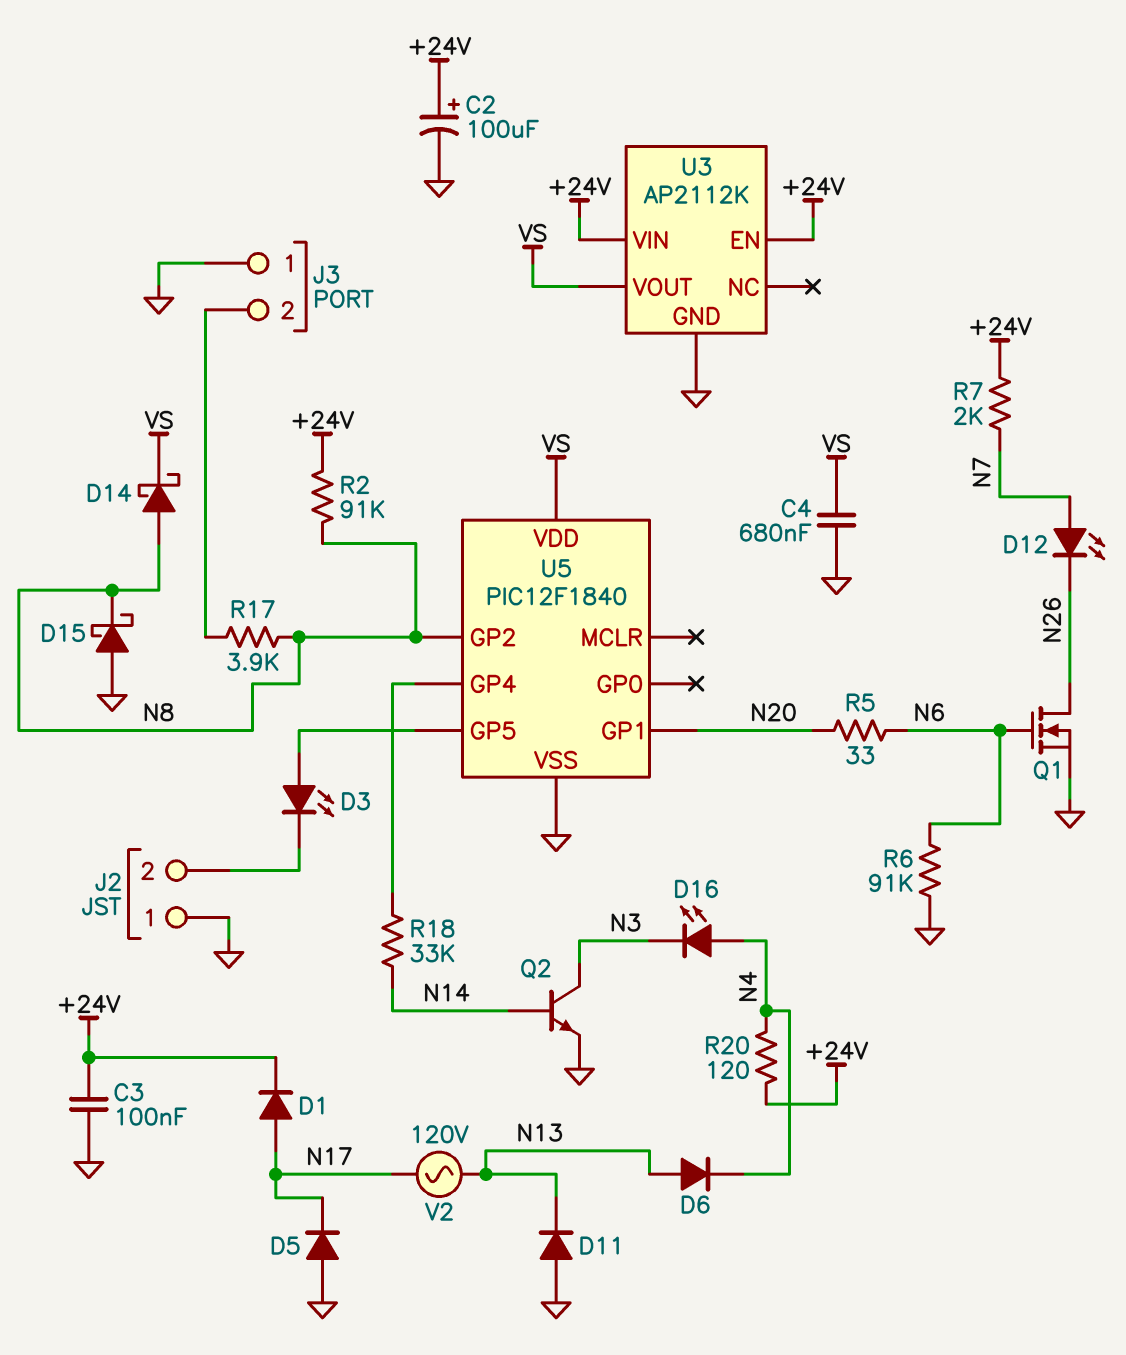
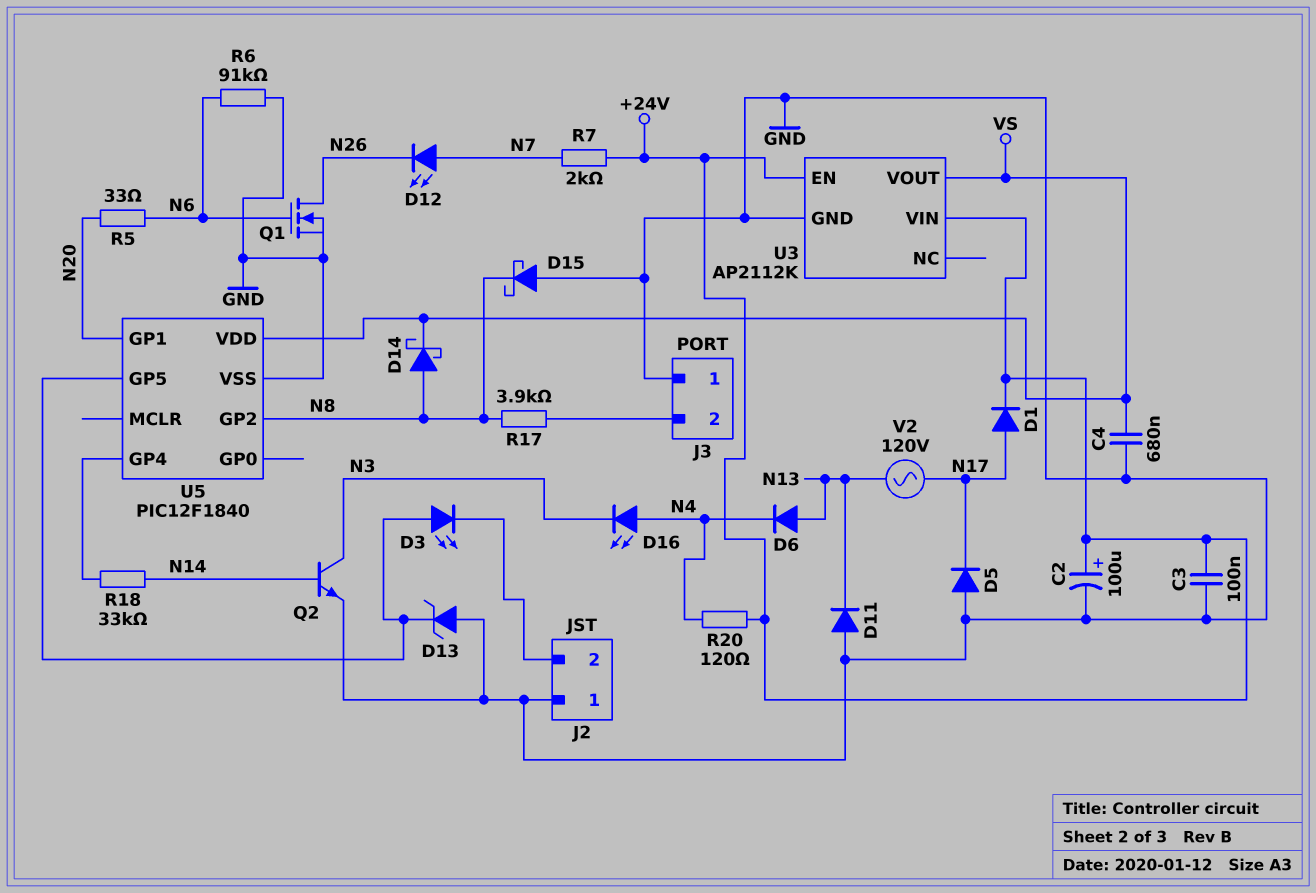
D13: none -> zener (A GND, K U5/GP5)
R2: 91k (+24V, N8) -> none

